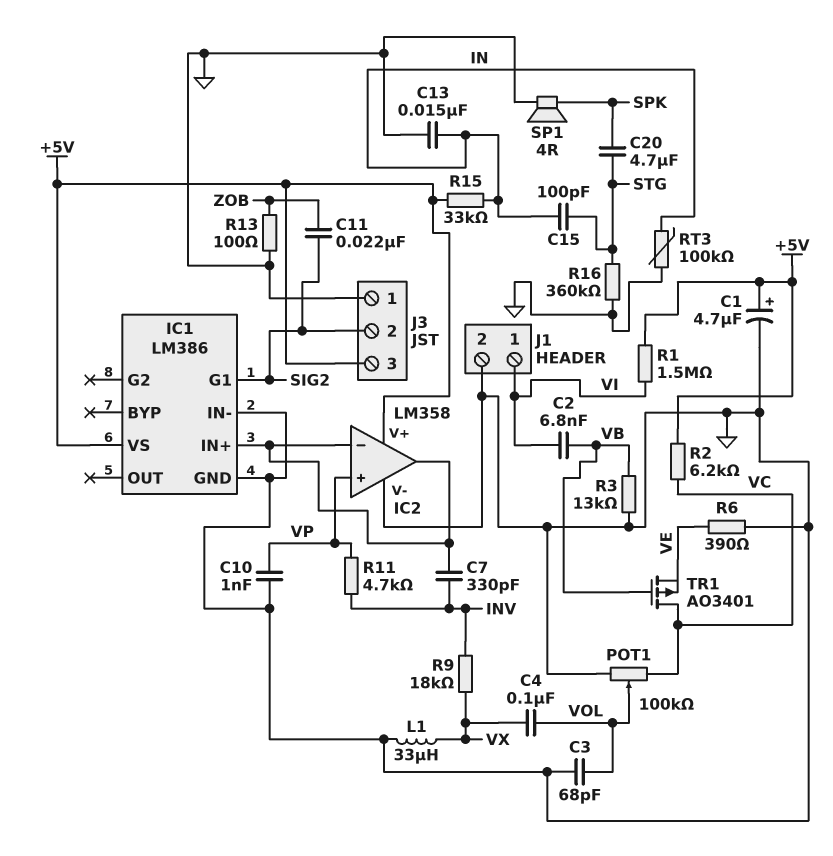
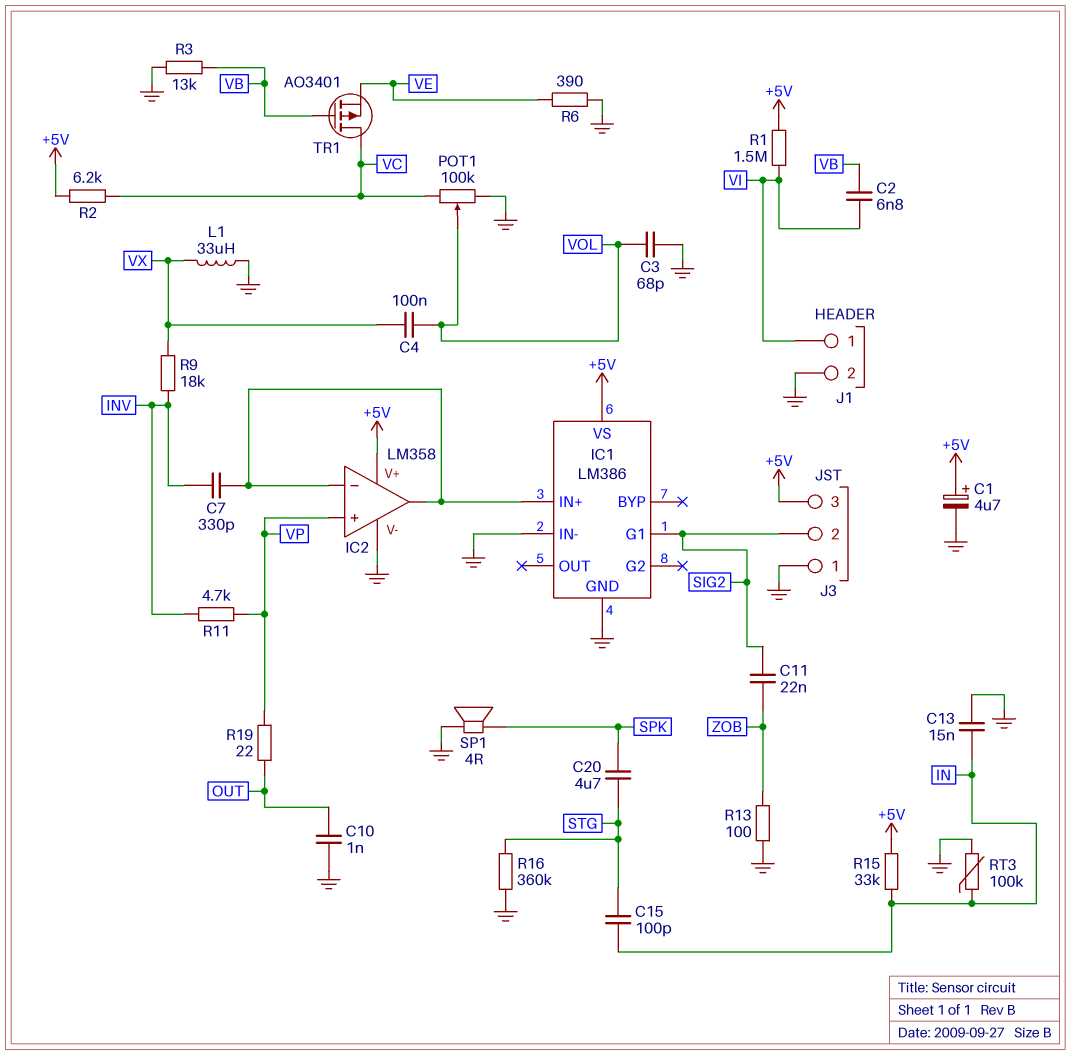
C10: 1nF (GND, VP) -> 1nF (GND, OUT)
R19: none -> 22 (OUT, VP)

